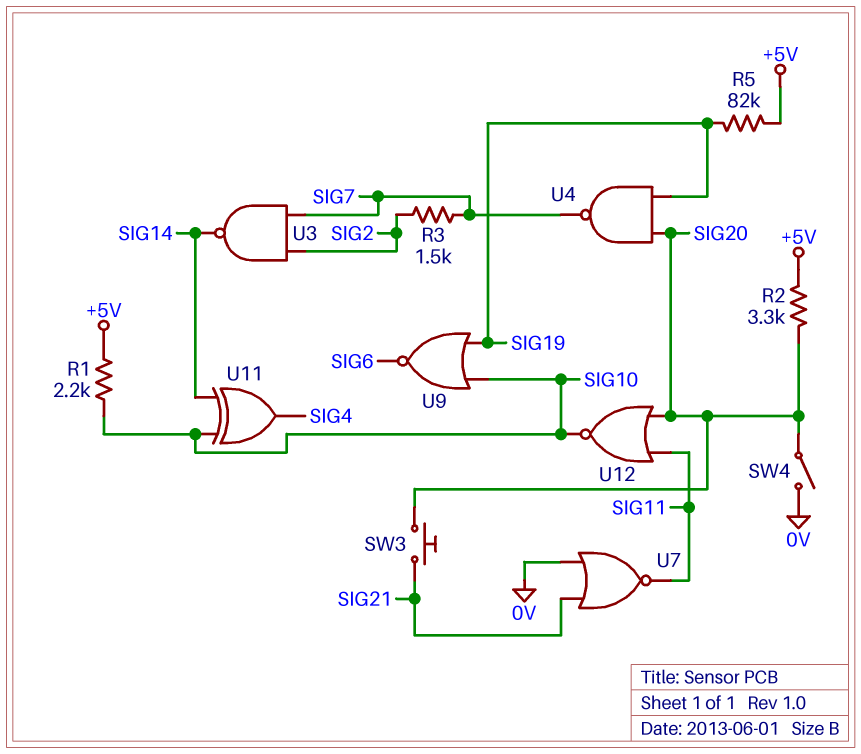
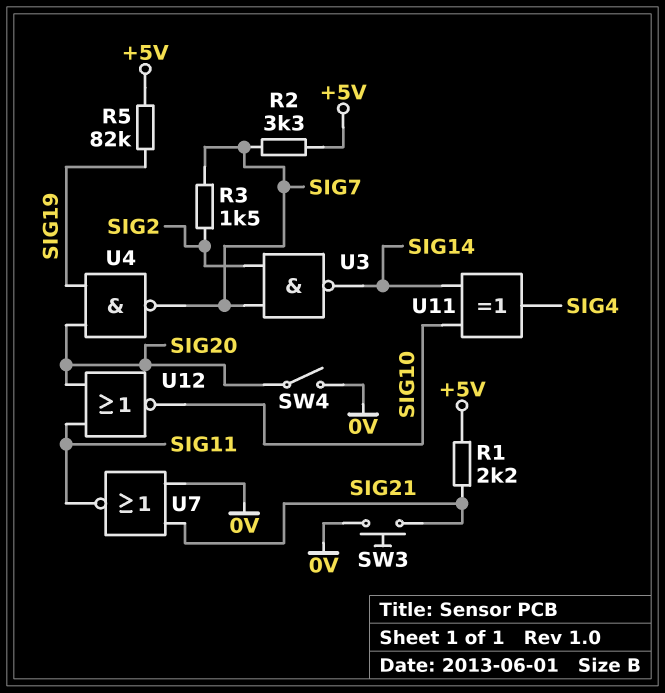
R1: 2.2k (+5V, SIG10) -> 2.2k (+5V, SIG21)
R2: 3.3k (+5V, SIG20) -> 3.3k (+5V, SIG7)
SW3: button (SIG20, SIG21) -> button (0V, SIG21)
U9: NOR (in SIG10, in SIG19, out SIG6) -> none

